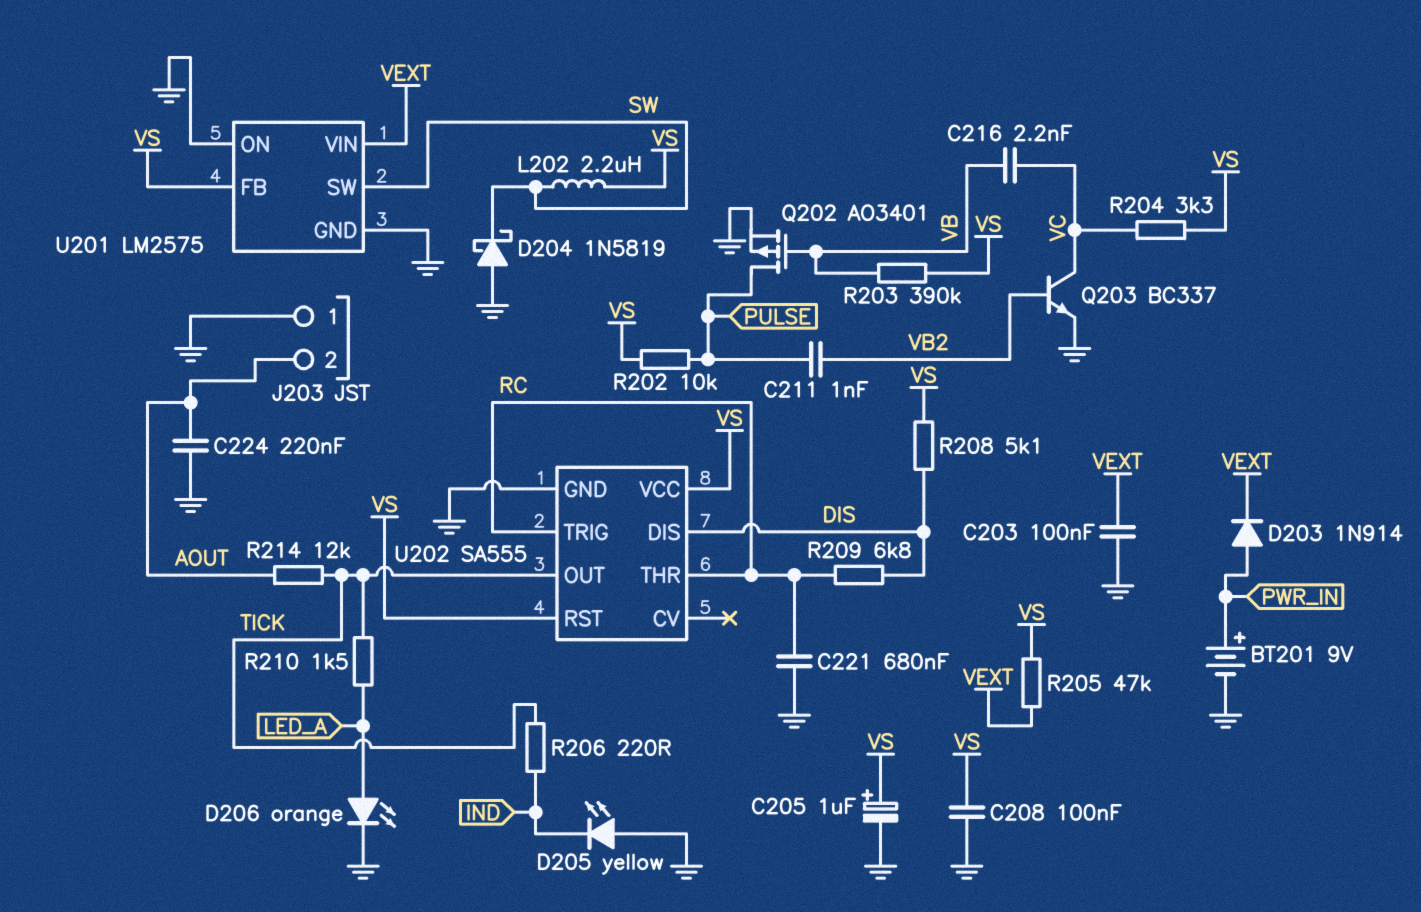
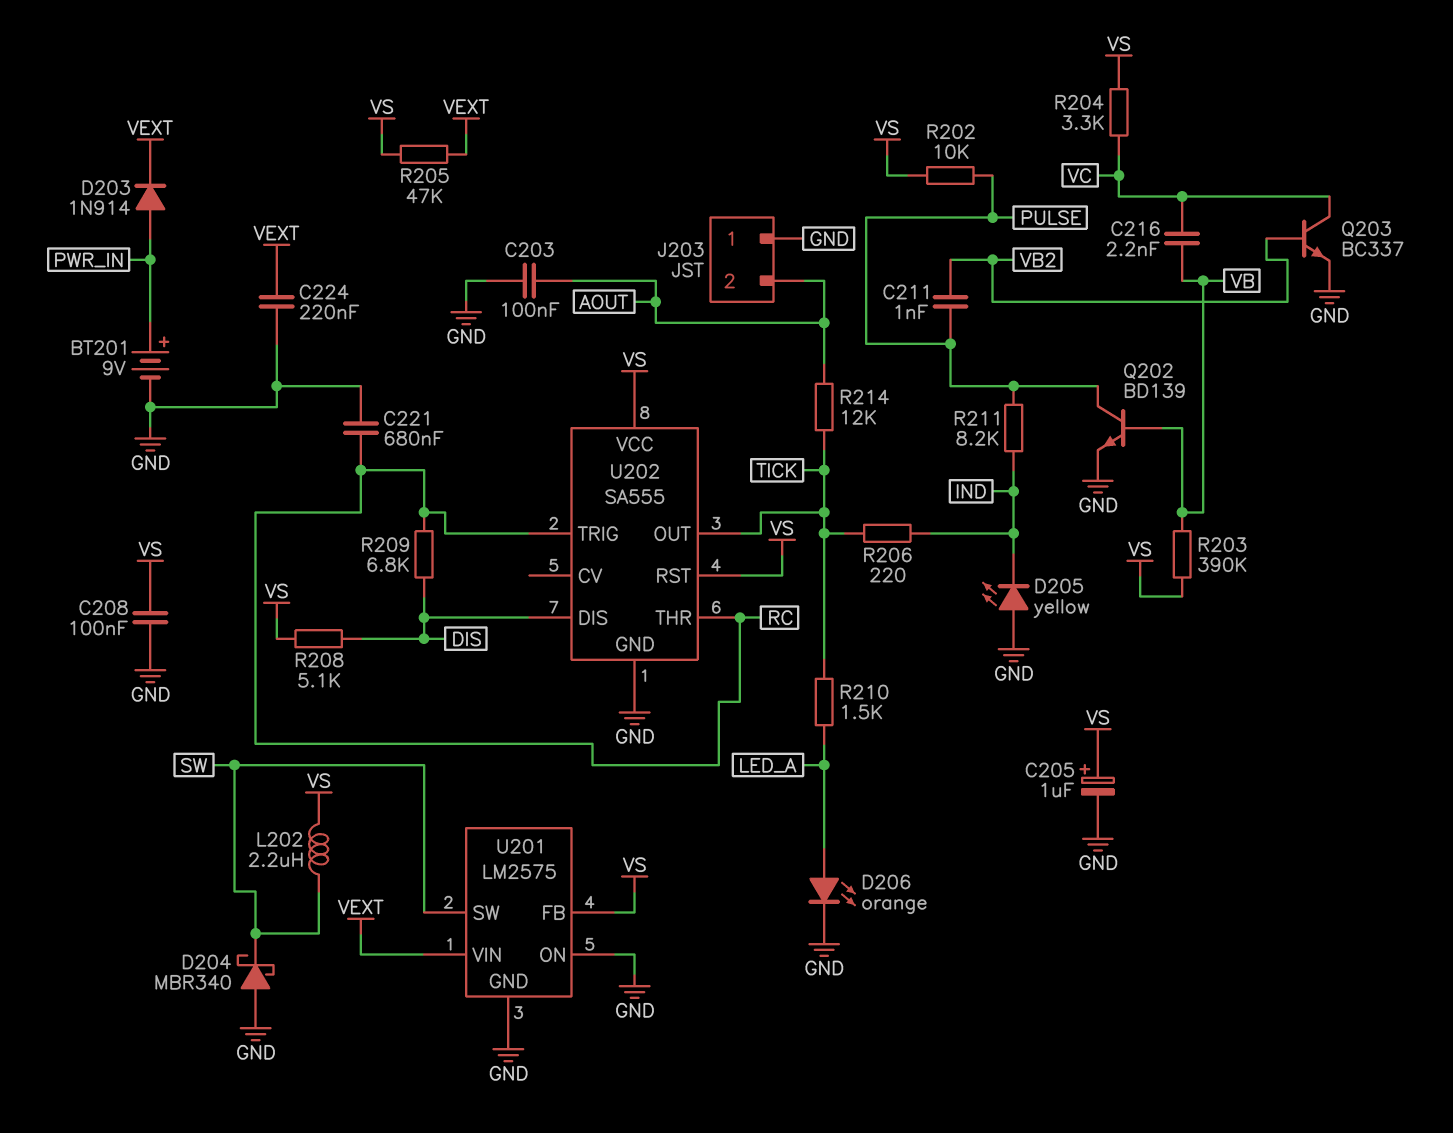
C203: 100nF (GND, VEXT) -> 100nF (AOUT, GND)
C224: 220nF (AOUT, GND) -> 220nF (GND, VEXT)
D204: schottky 1N5819 (A GND, K SW) -> schottky MBR340 (A GND, K SW)
Q202: PMOS AO3401 (G VB, D PULSE, S GND) -> NPN BD139 (B VB, C PULSE, E GND)
R211: none -> 8.2k (IND, PULSE)

